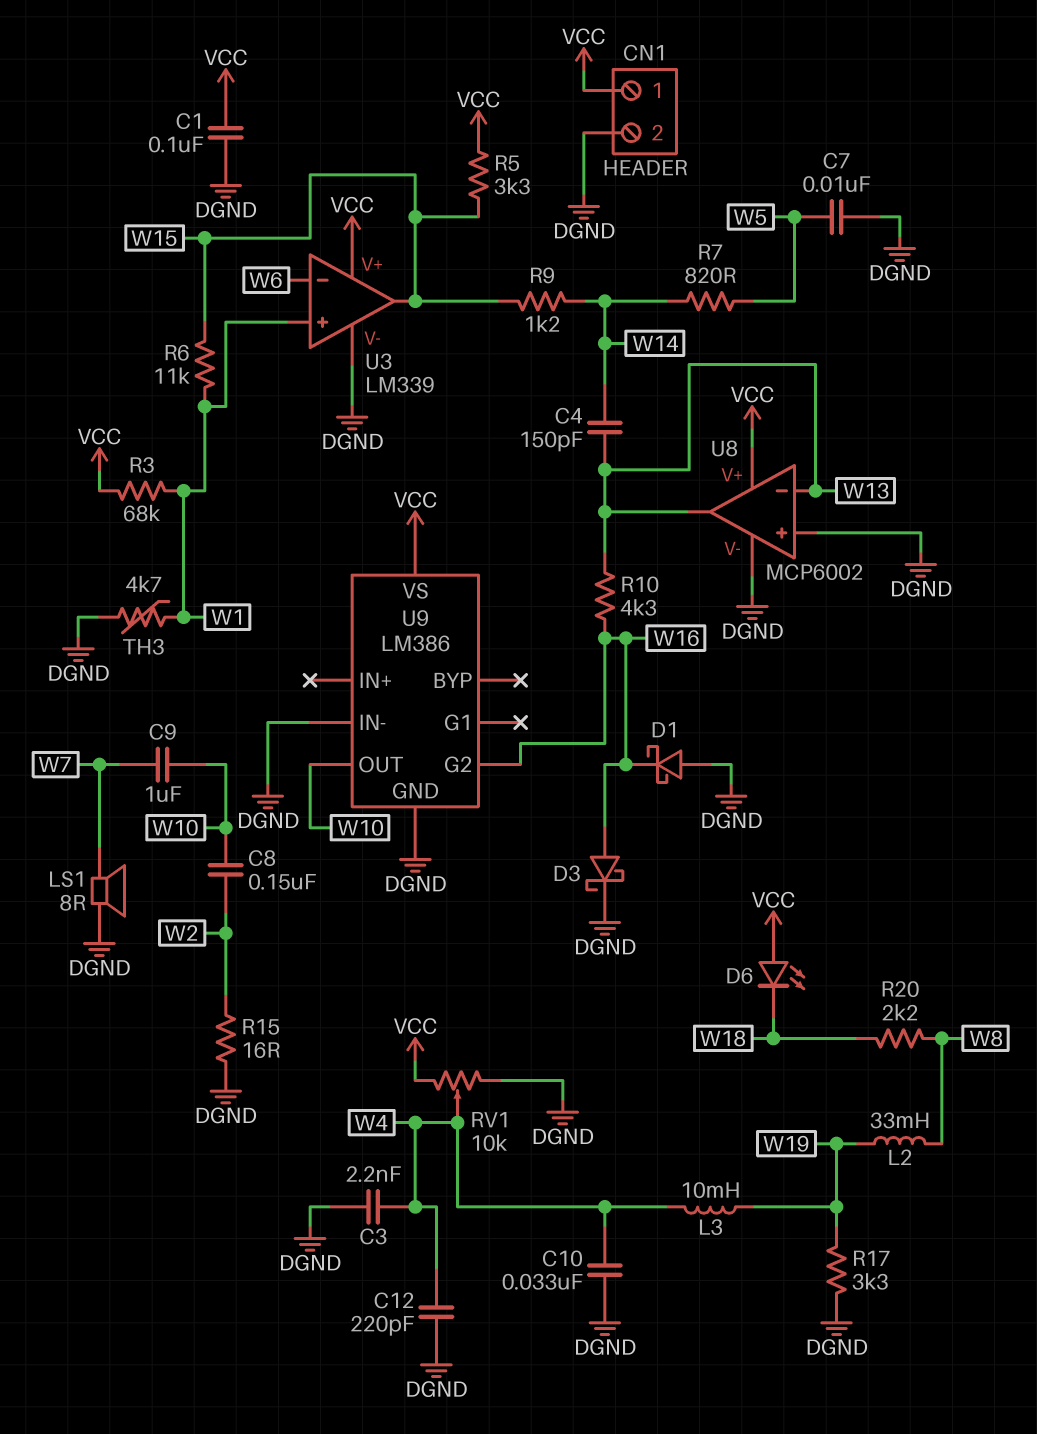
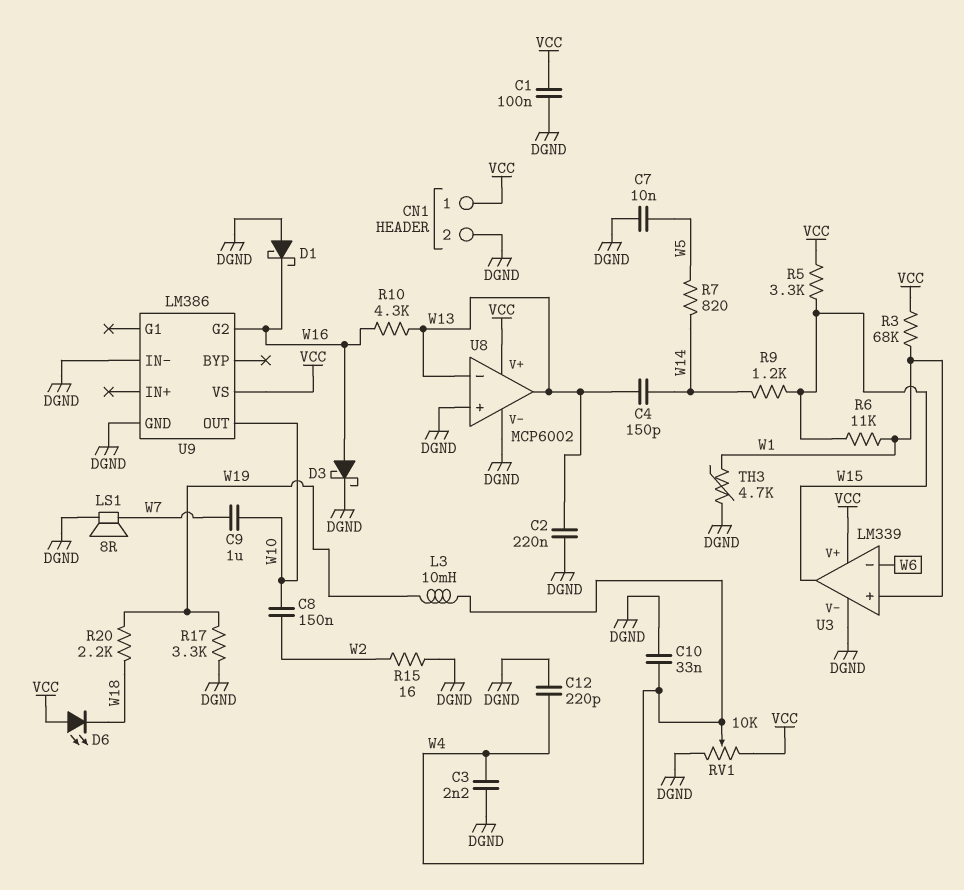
C2: none -> 220nF (DGND, W13)
L2: 33mH (W8, W19) -> none
R20: 2.2k (W8, W18) -> 2.2k (W18, W19)

